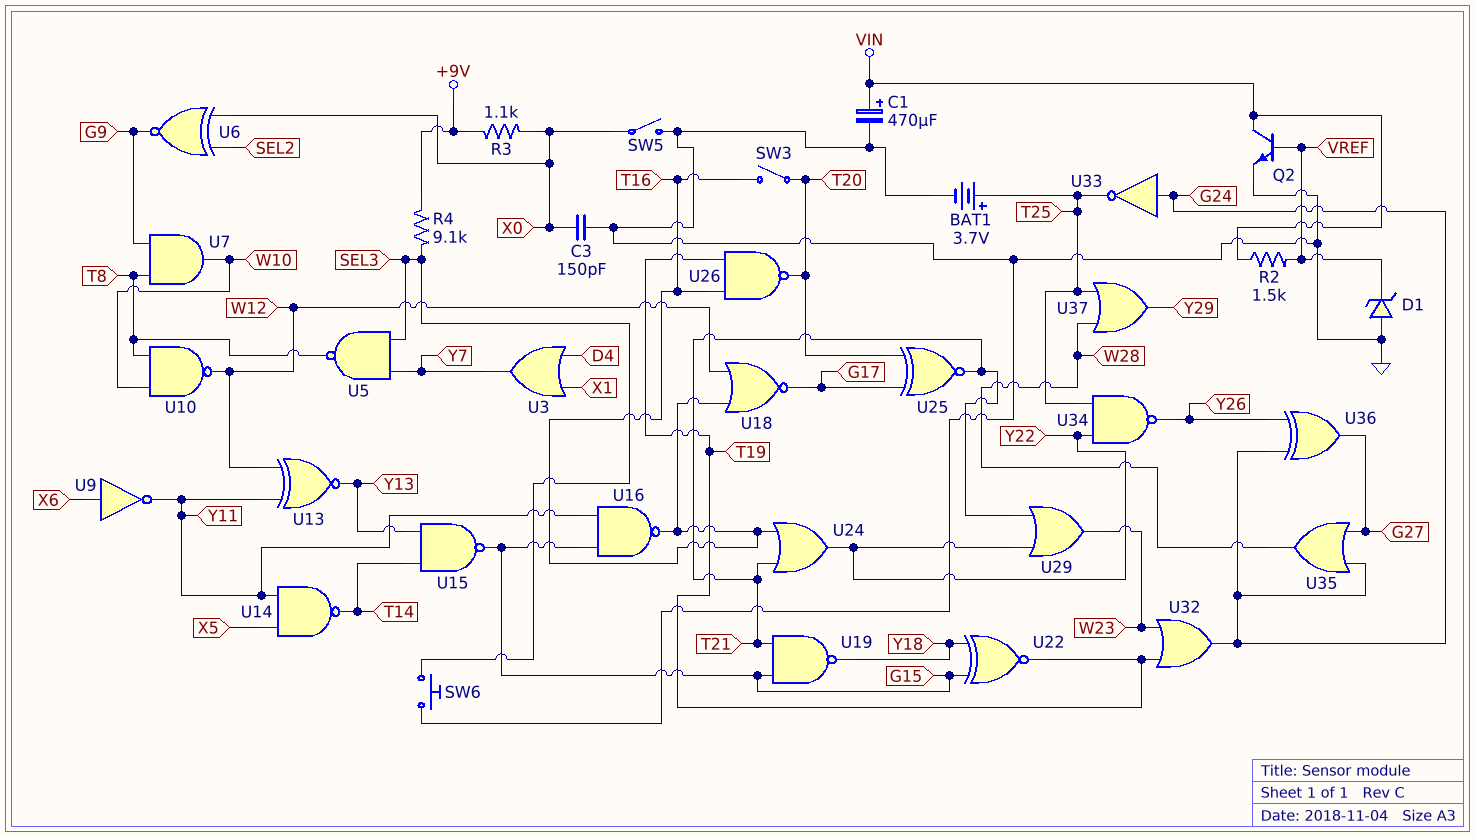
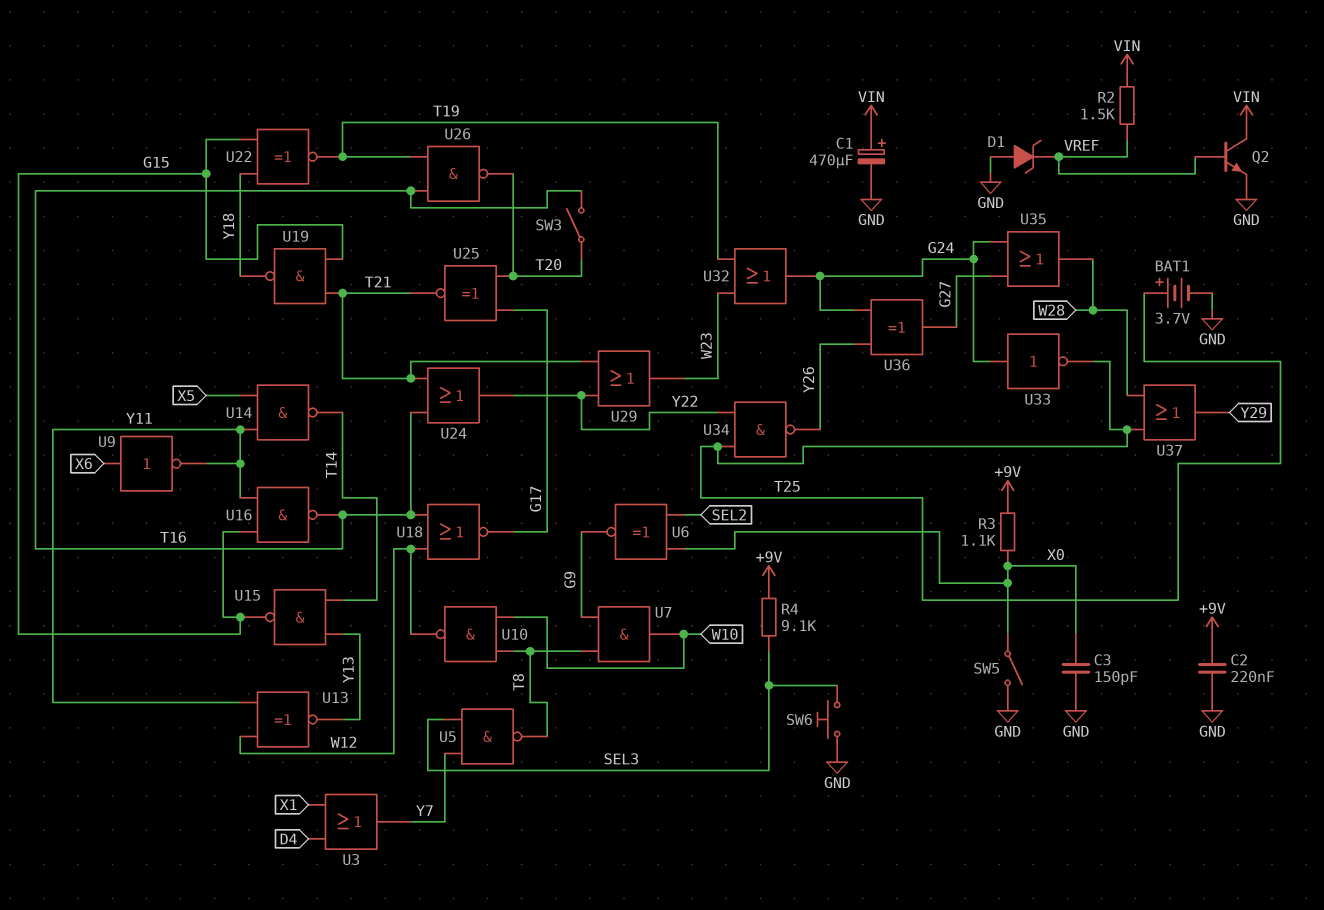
C2: none -> 220nF (+9V, GND)

